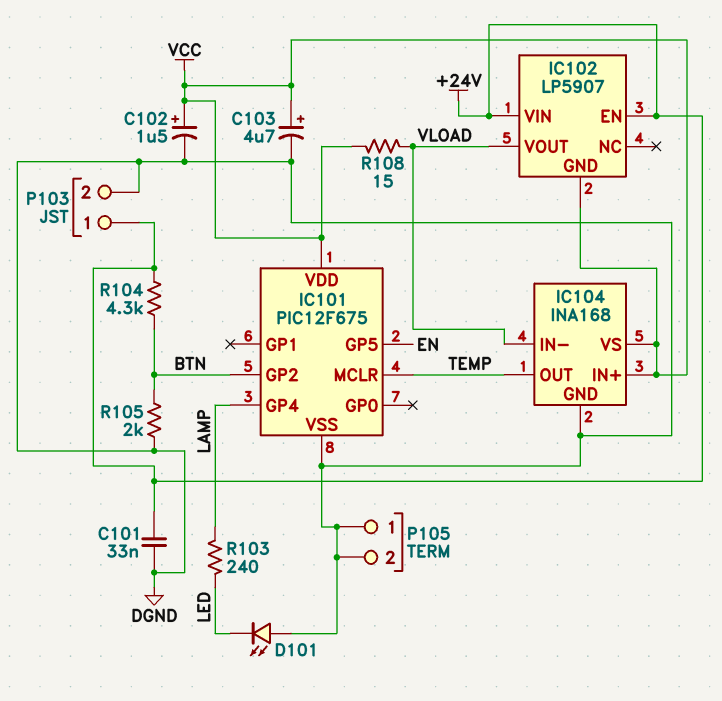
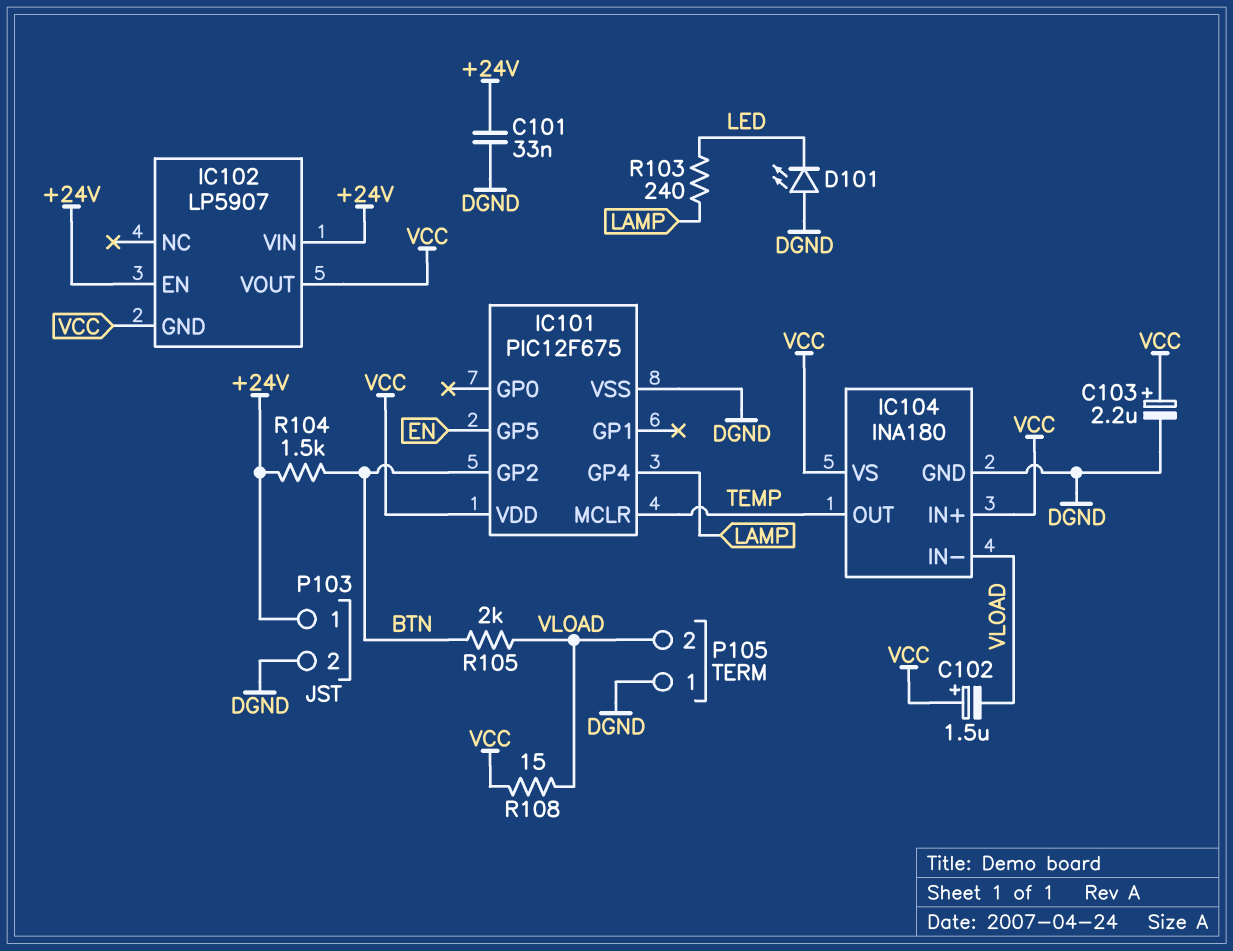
C102: 1.5uF (plus VCC, minus DGND) -> 1.5uF (plus VCC, minus VLOAD)
C103: 4.7uF (plus VCC, minus DGND) -> 2.2uF (plus VCC, minus DGND)
IC102 pin VOUT: VLOAD -> VCC
IC104: INA168 -> INA180
P105 pin 2: DGND -> VLOAD
R104: 4.3k (+24V, BTN) -> 1.5k (+24V, BTN)
R105: 2k (BTN, DGND) -> 2k (BTN, VLOAD)

